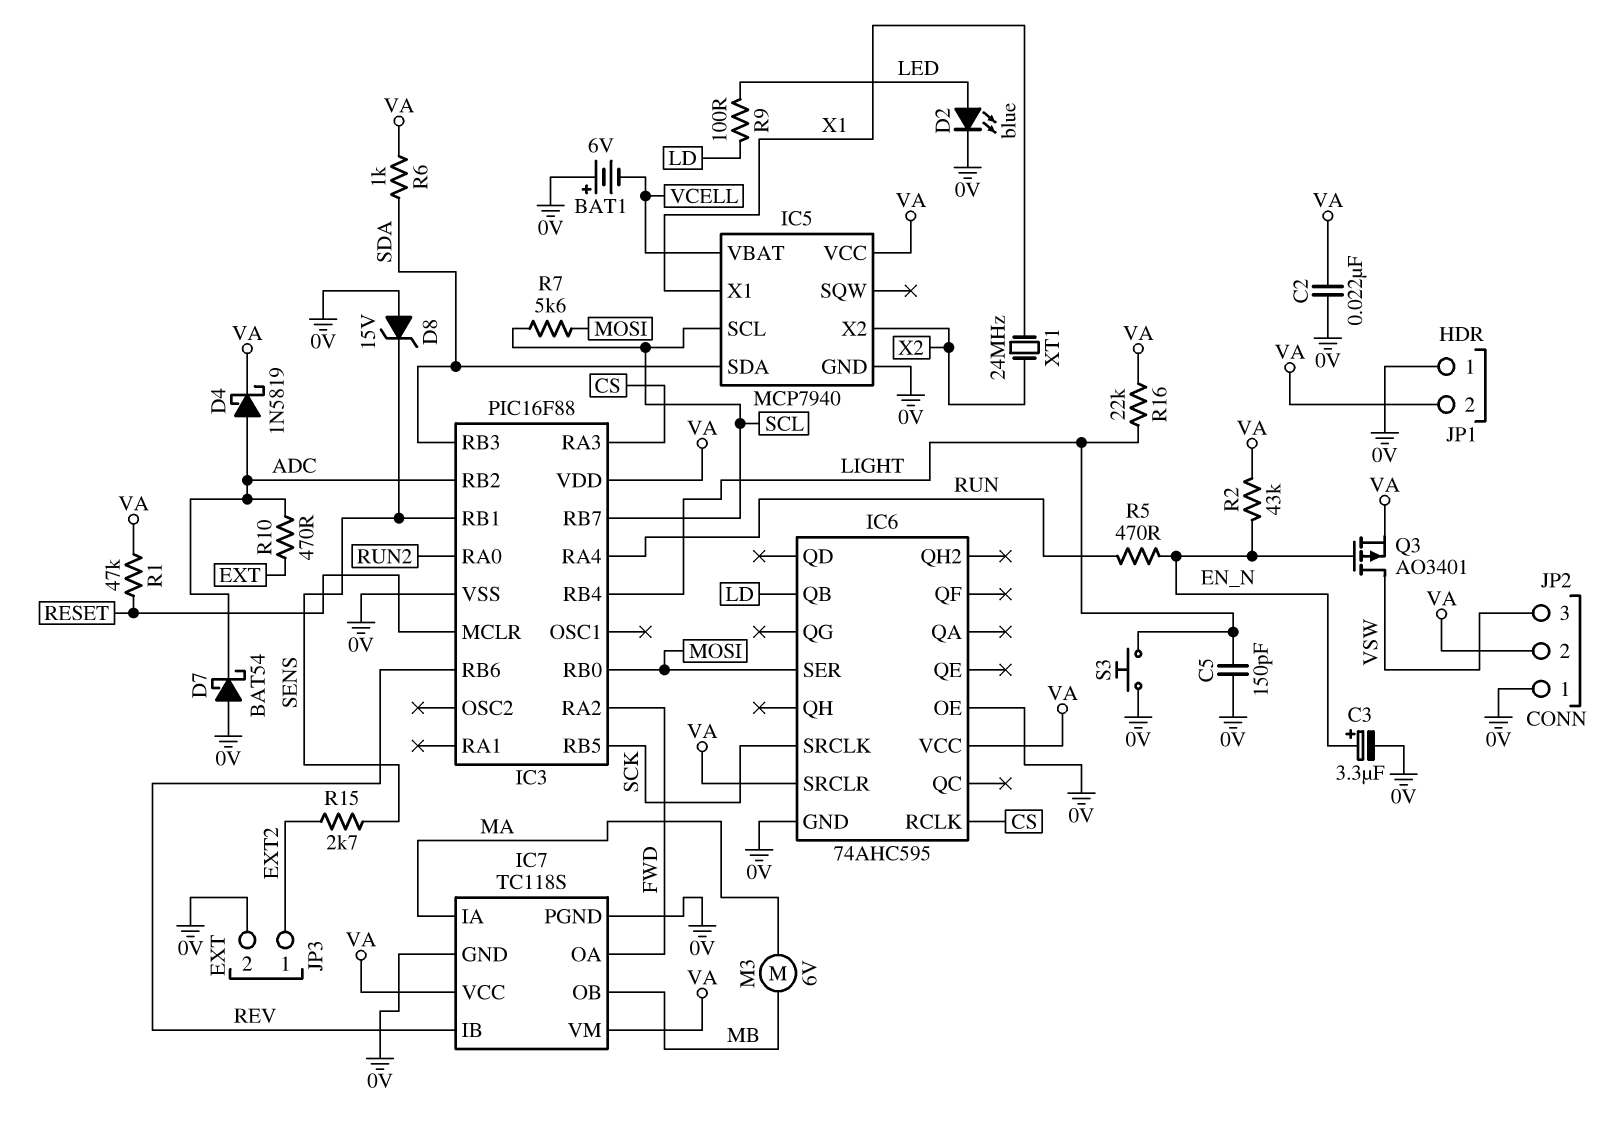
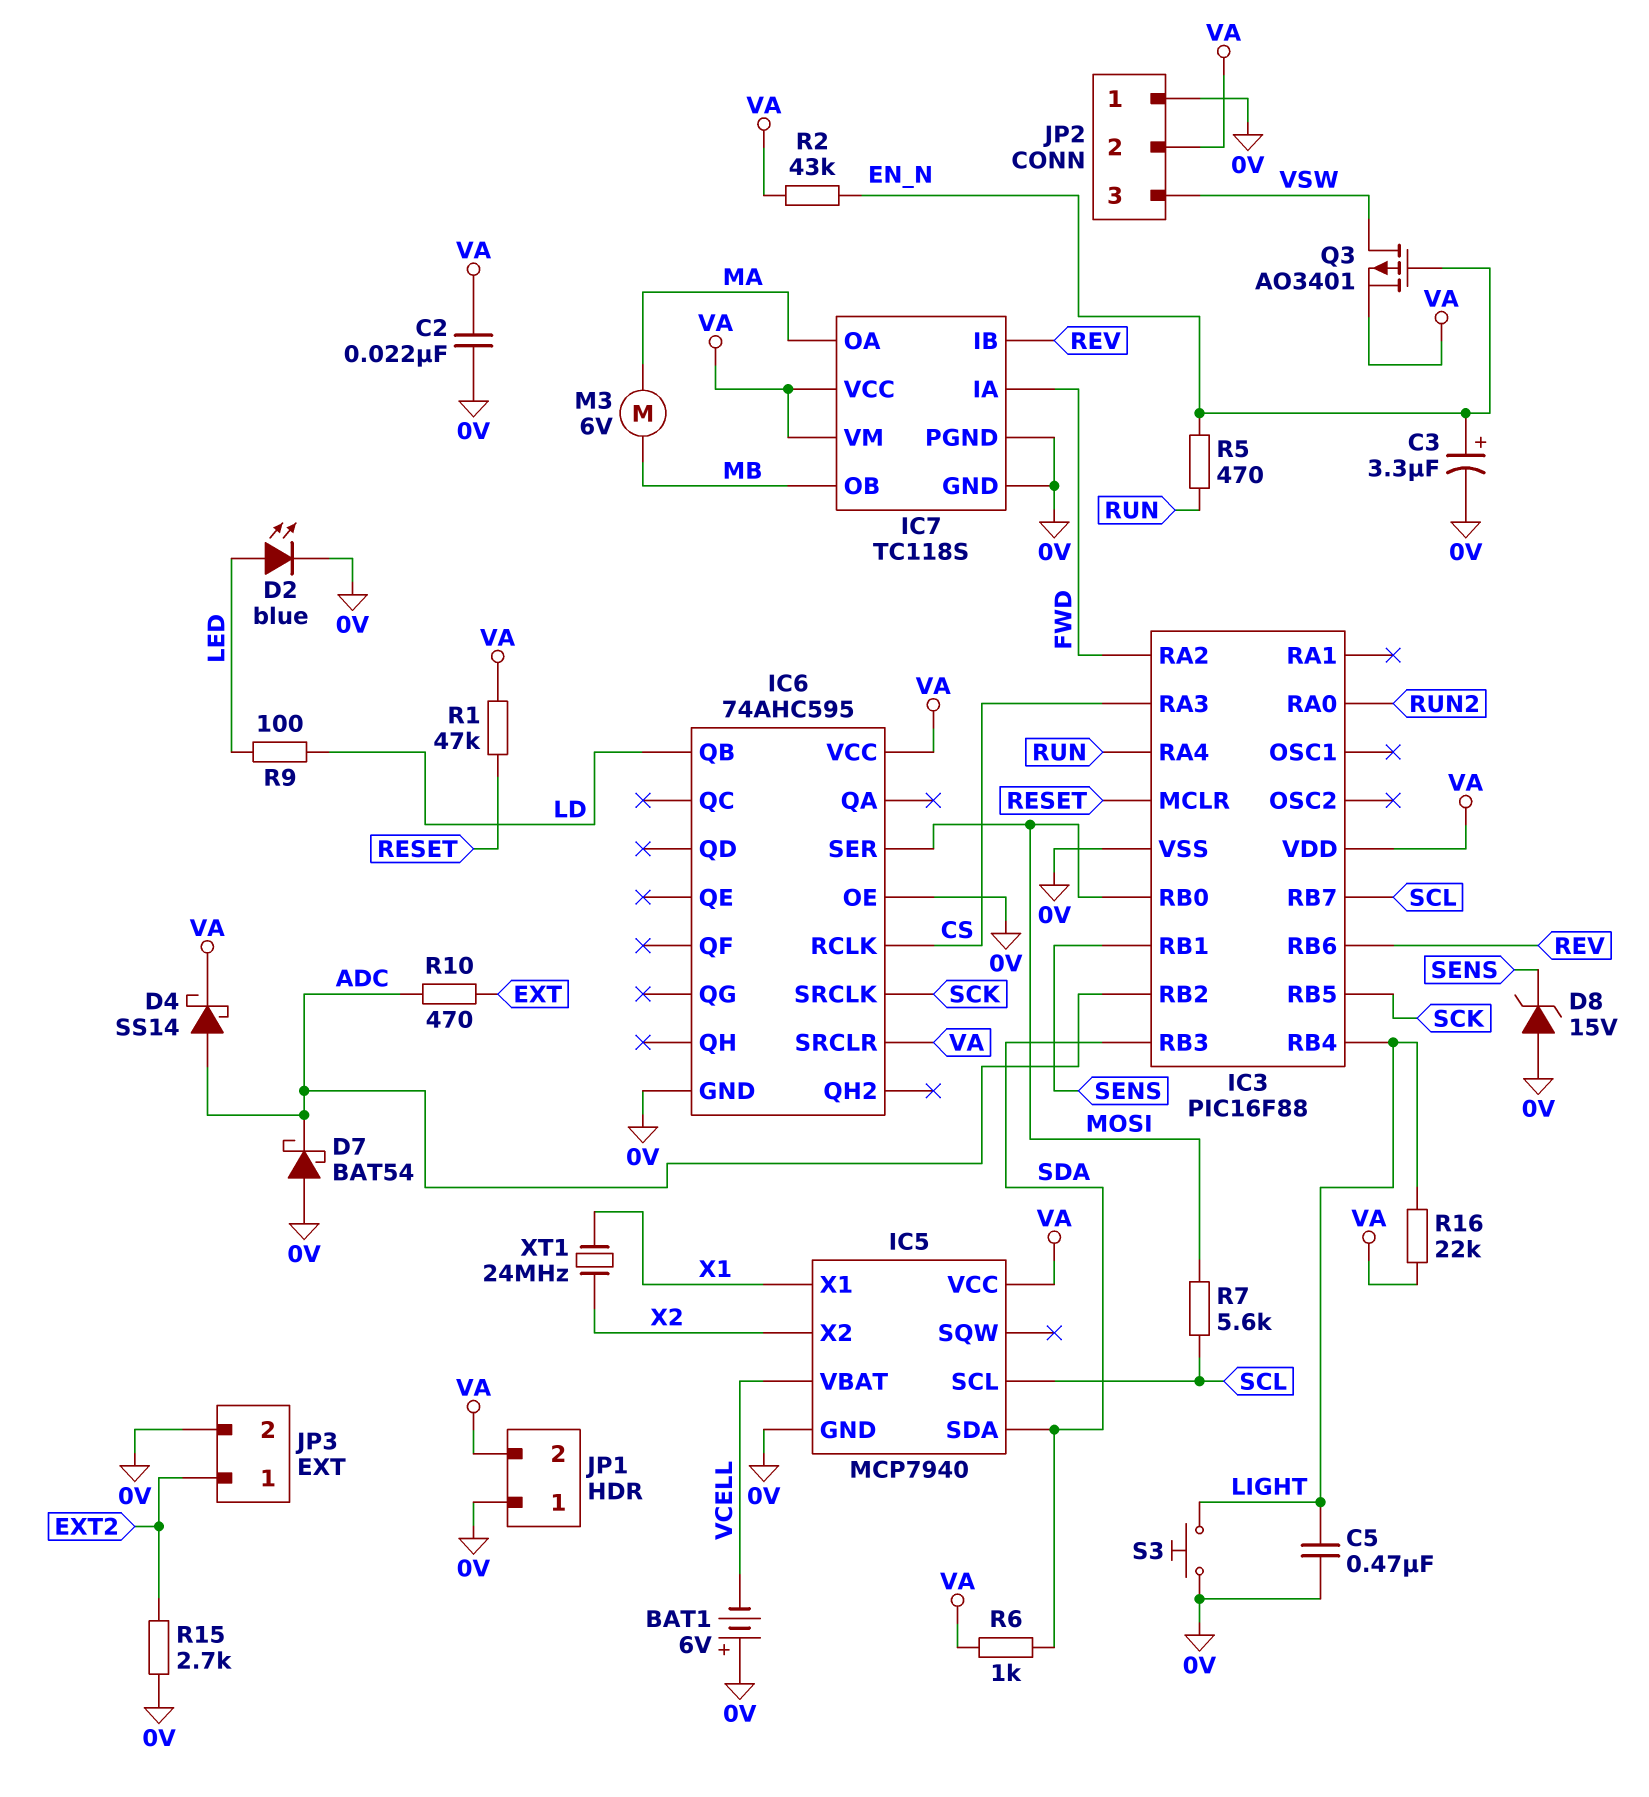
C5: 150pF (0V, LIGHT) -> 470nF (0V, LIGHT)
D4: schottky 1N5819 (A ADC, K VA) -> schottky SS14 (A ADC, K VA)
IC7 pin IA: MA -> FWD
IC7 pin OA: FWD -> MA
R15: 2.7k (EXT2, SENS) -> 2.7k (0V, EXT2)

